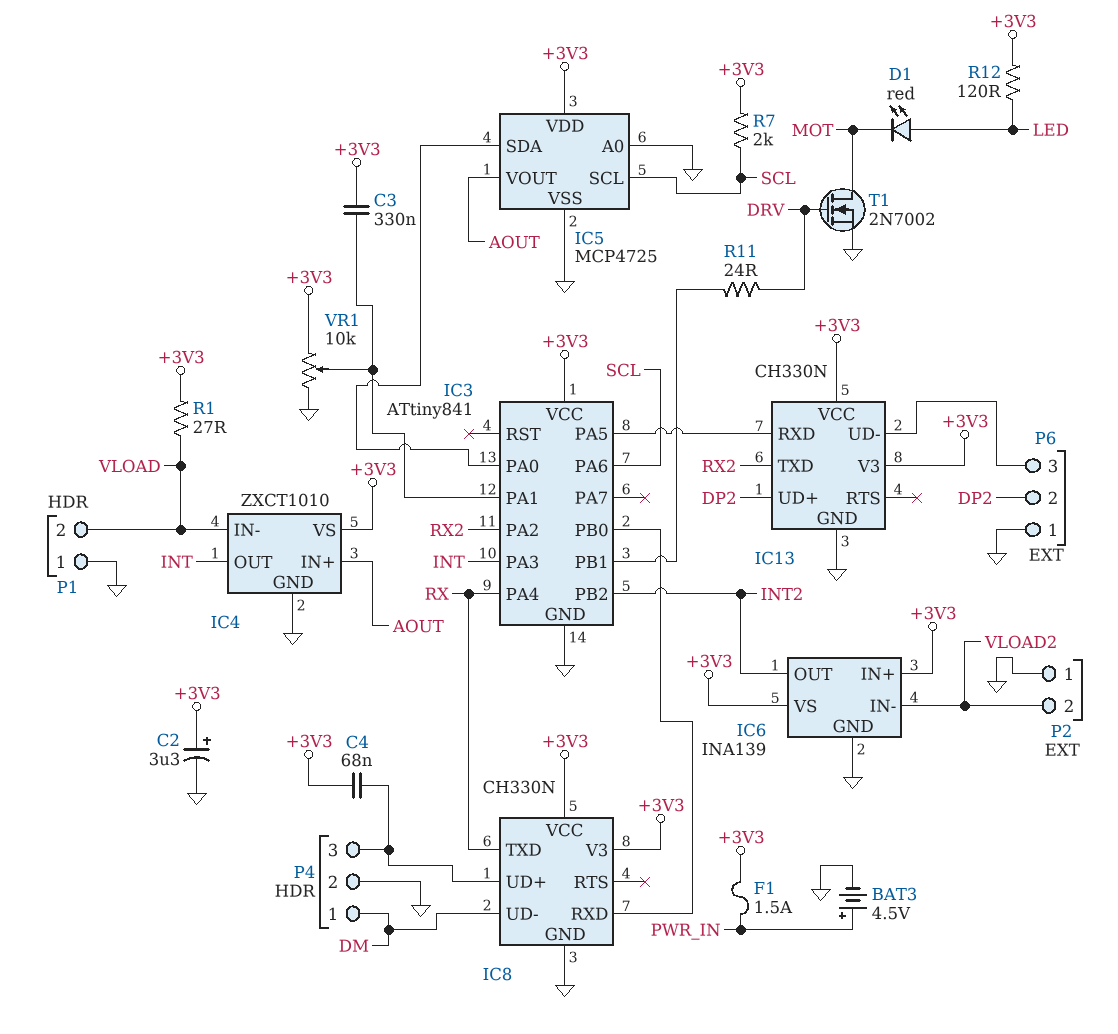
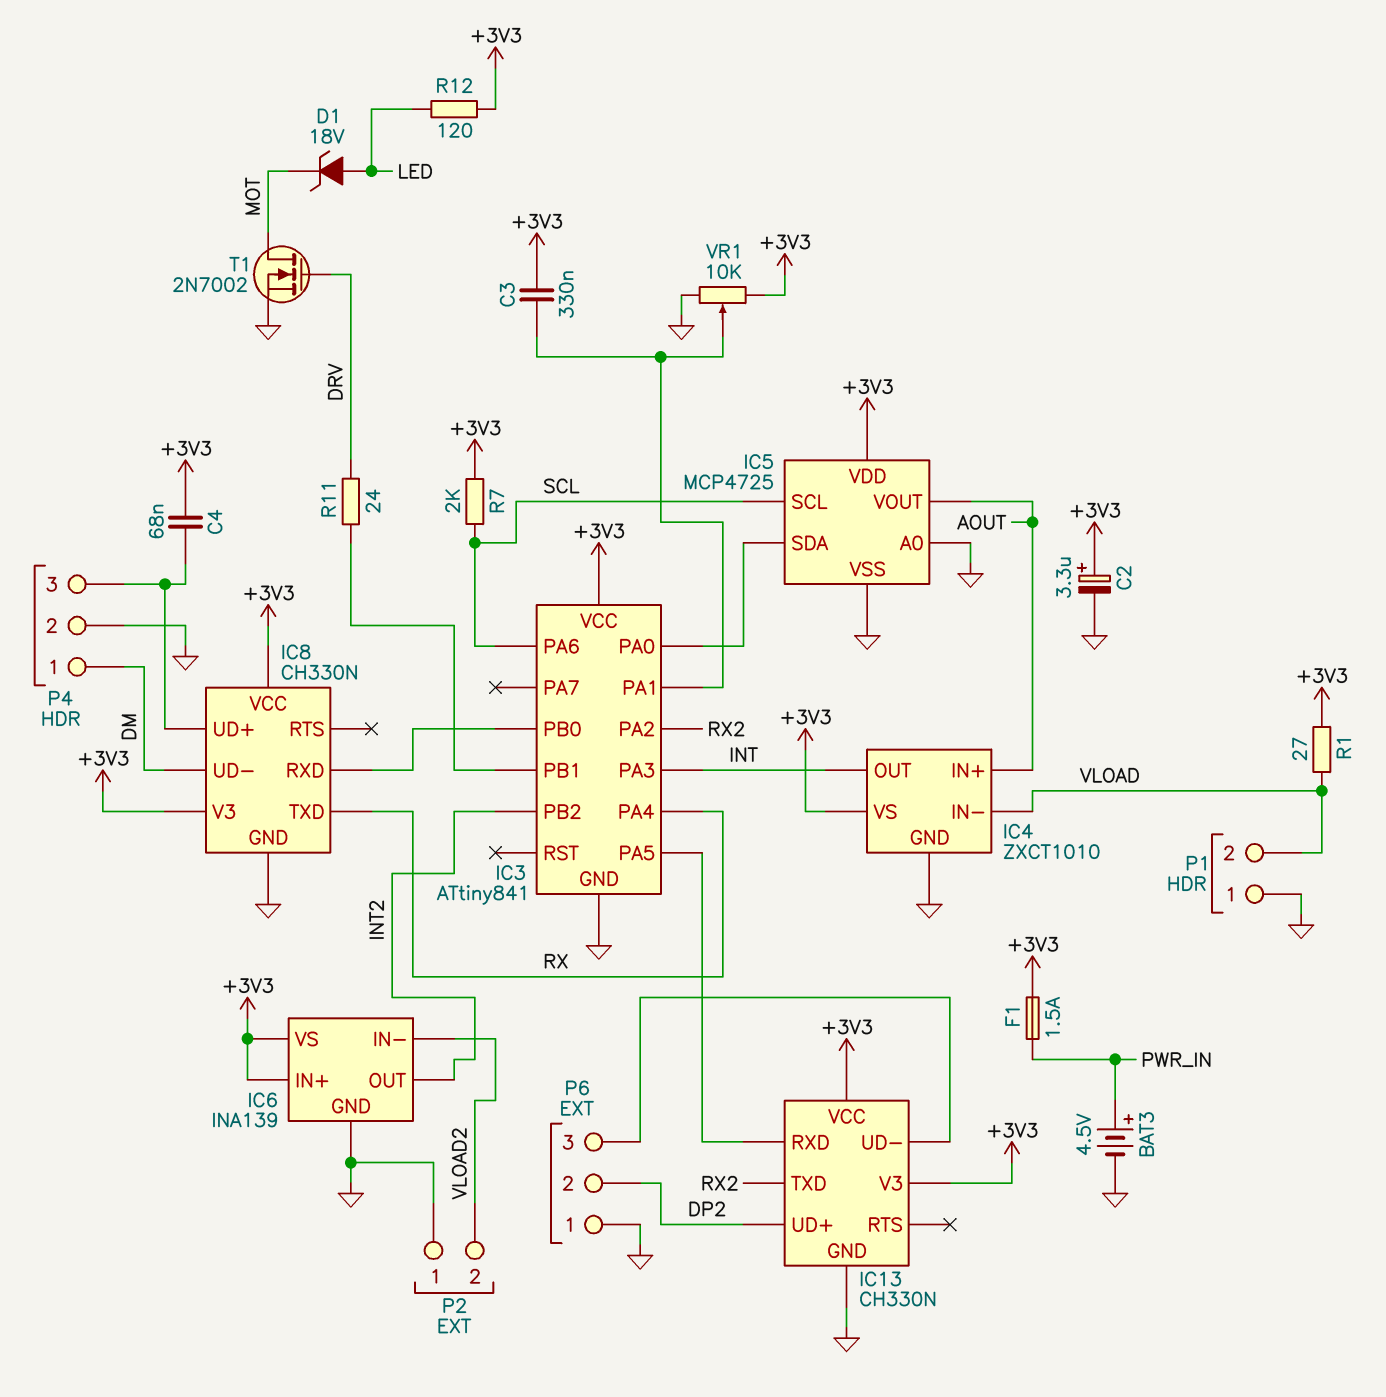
D1: LED red (A LED, K MOT) -> zener 18V (A LED, K MOT)

